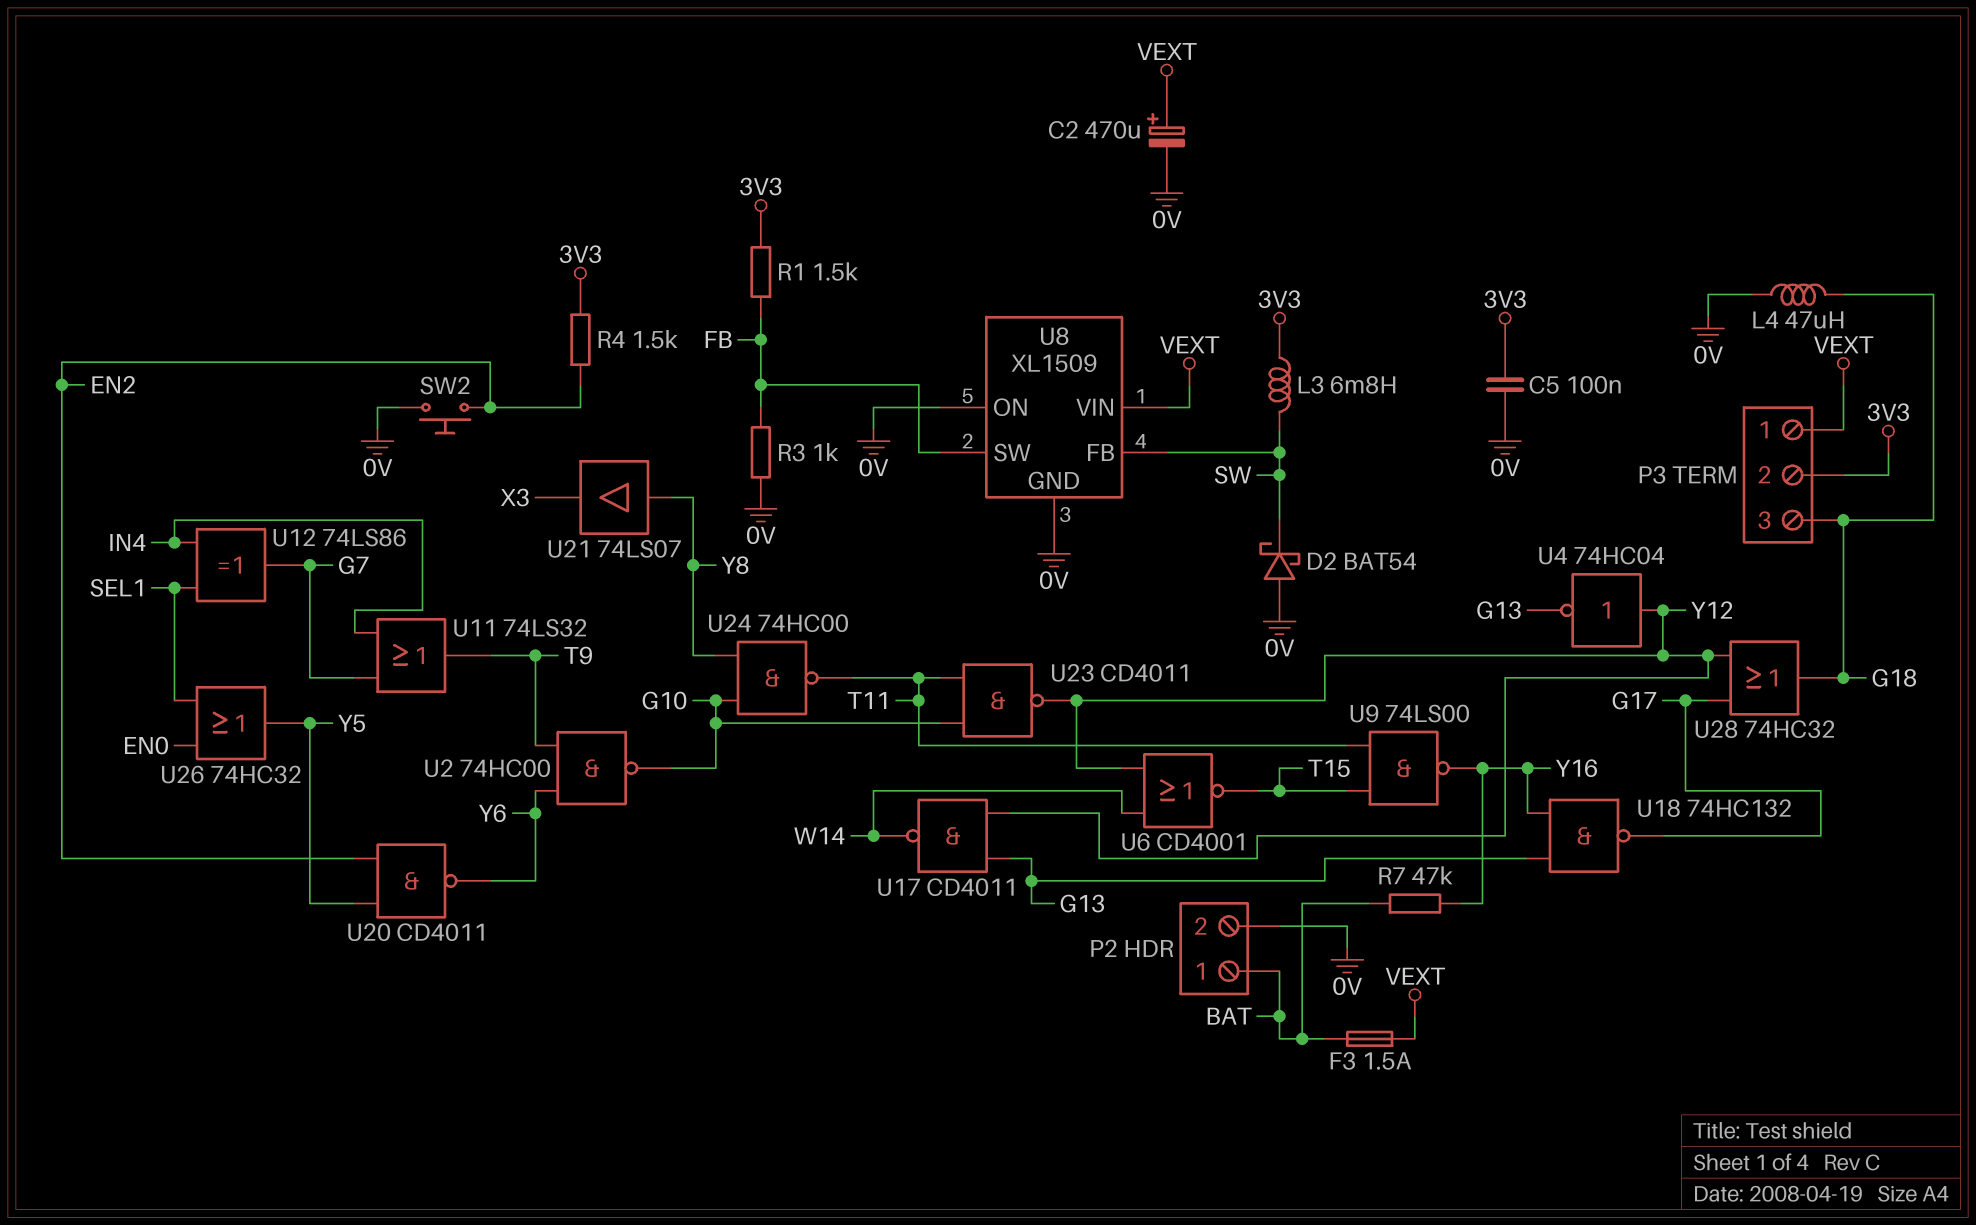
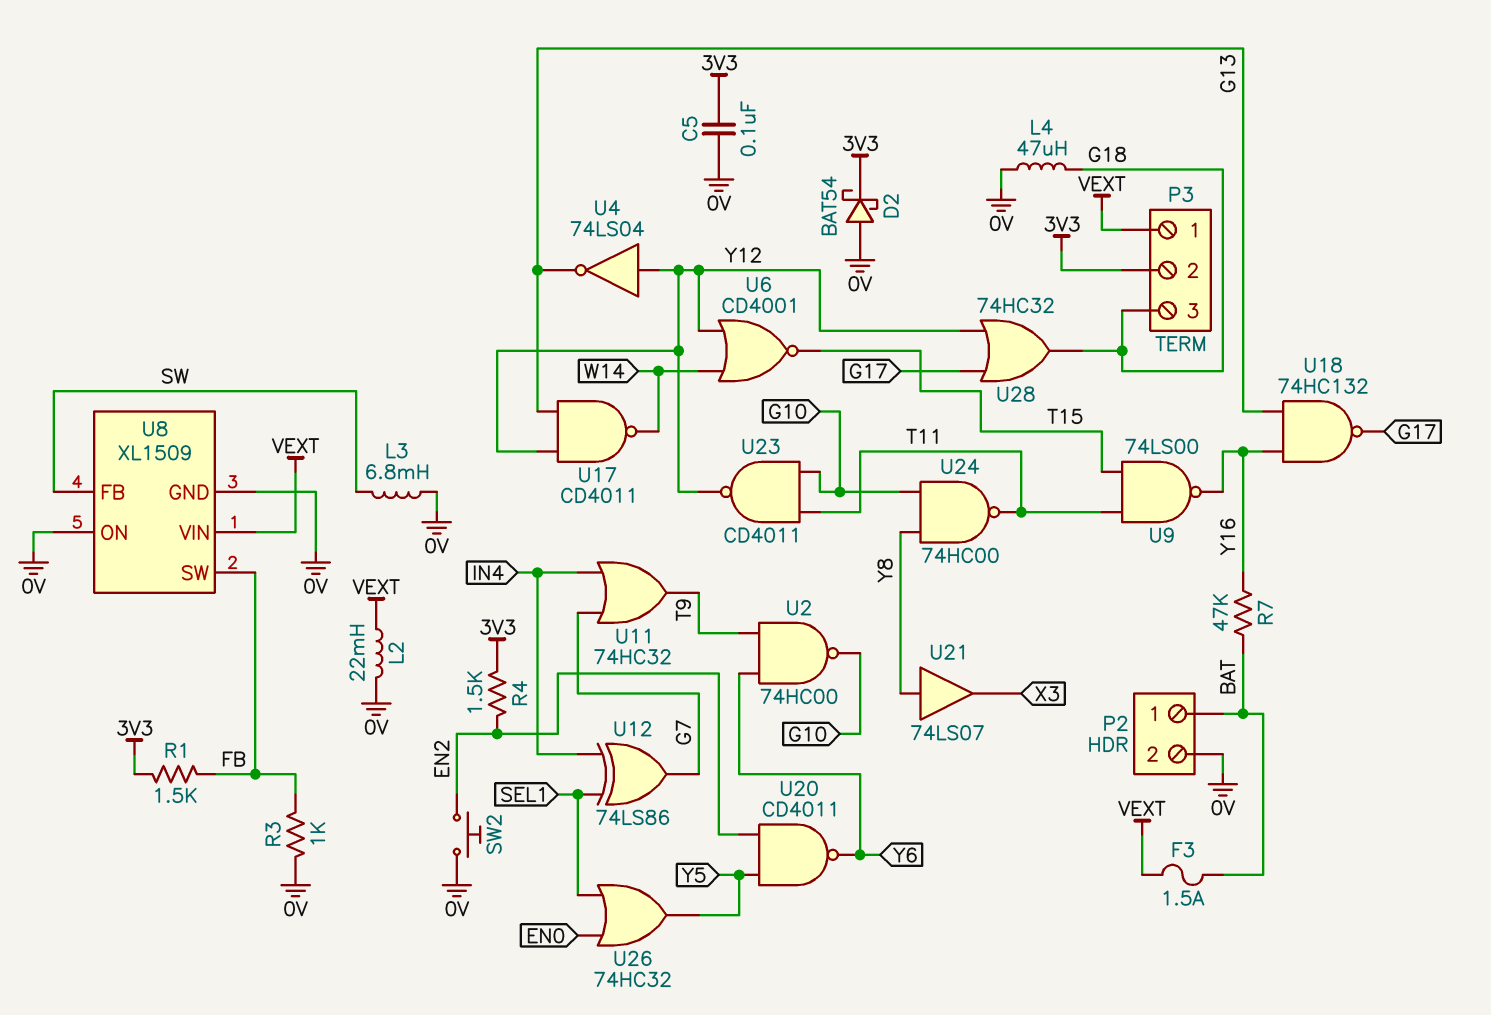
C2: 470uF (plus VEXT, minus 0V) -> none
D2: schottky BAT54 (A 0V, K SW) -> schottky BAT54 (A 0V, K 3V3)
L2: none -> 22mH (0V, VEXT)
L3: 6.8mH (3V3, SW) -> 6.8mH (0V, SW)
U4: NOT 74HC04 (in Y12, out G13) -> NOT 74LS04 (in Y12, out G13)
U11: OR 74LS32 (in G7, in IN4, out T9) -> OR 74HC32 (in G7, in IN4, out T9)

